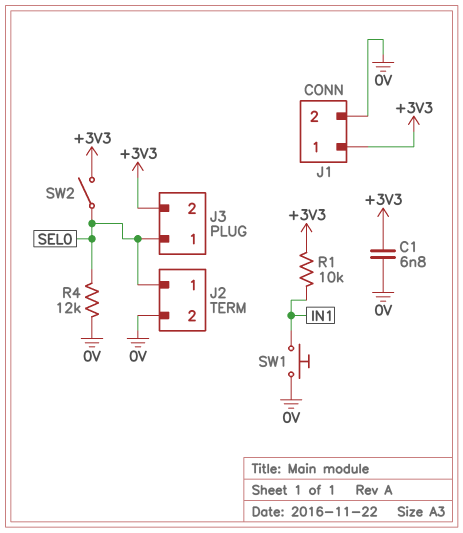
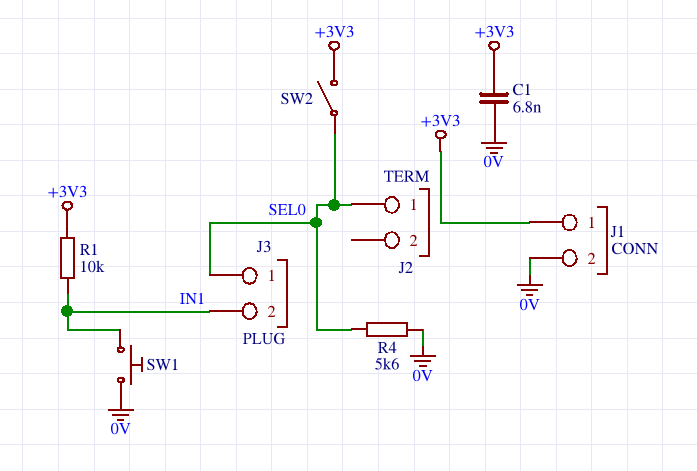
J2 pin 2: 0V -> none
J3 pin 2: +3V3 -> IN1
R4: 12k (0V, SEL0) -> 5.6k (0V, SEL0)

